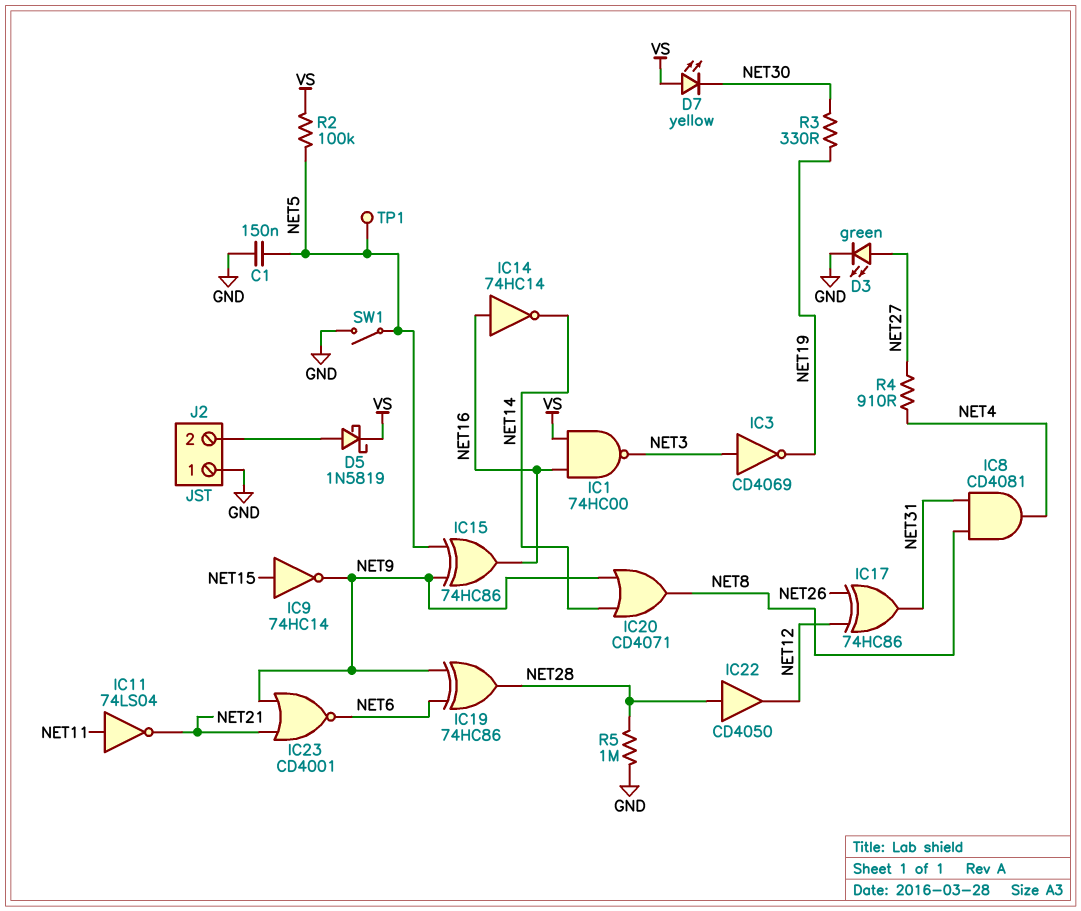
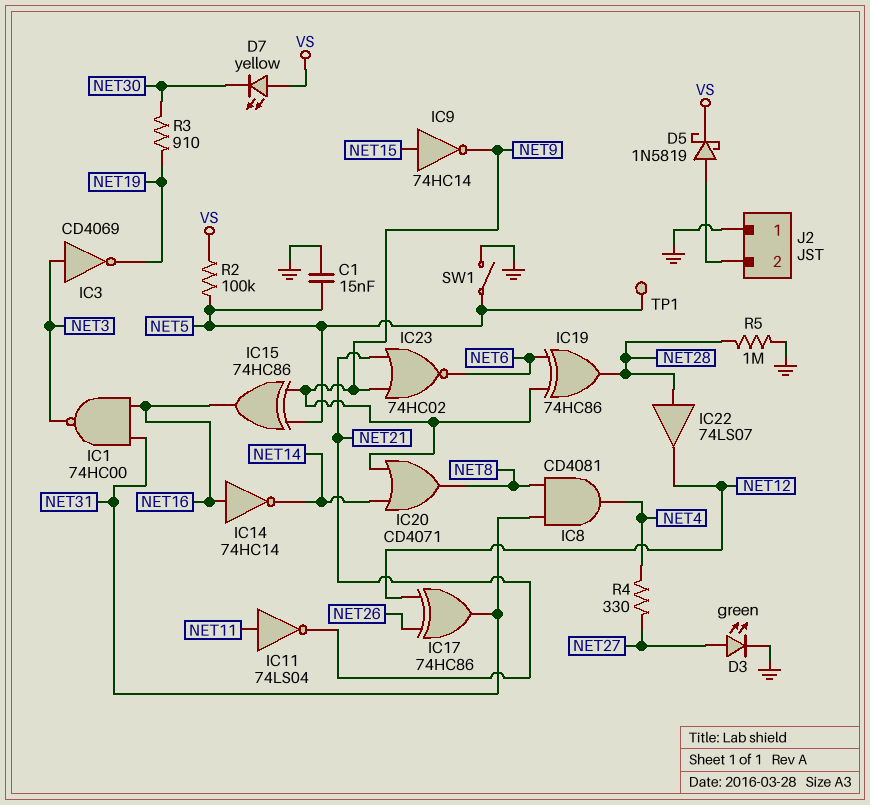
C1: 150nF (GND, NET5) -> 15nF (GND, NET5)
IC1: NAND 74HC00 (in NET16, in VS, out NET3) -> NAND 74HC00 (in NET16, in NET31, out NET3)
IC22: buffer CD4050 (in NET28, out NET12) -> buffer 74LS07 (in NET28, out NET12)
IC23: NOR CD4001 (in NET9, in NET21, out NET6) -> NOR 74HC02 (in NET9, in NET21, out NET6)
R3: 330 (NET19, NET30) -> 910 (NET19, NET30)
R4: 910 (NET4, NET27) -> 330 (NET4, NET27)

